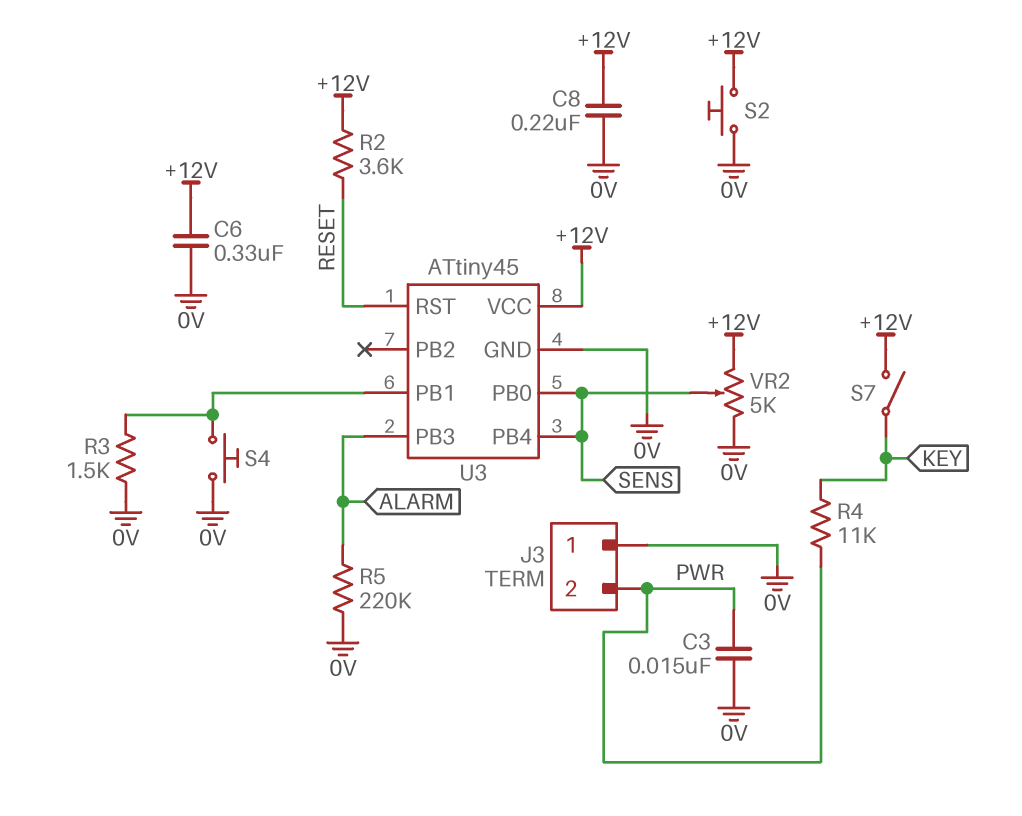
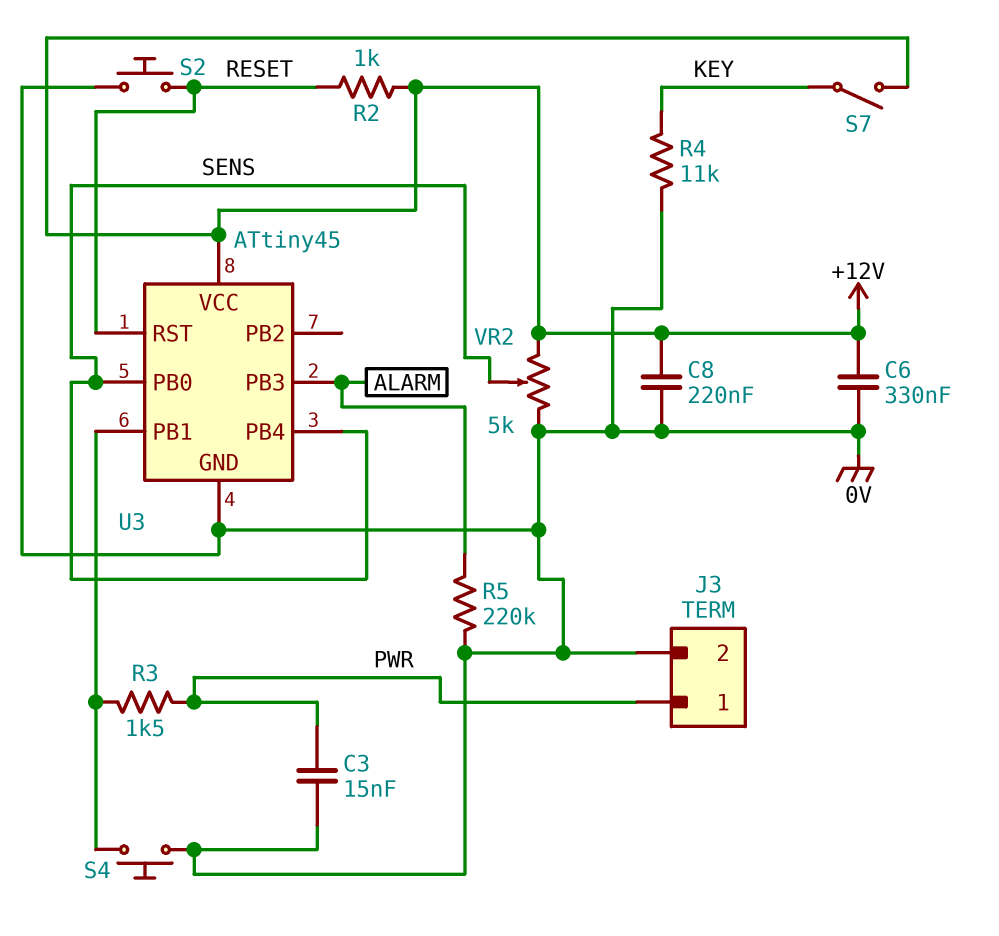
J3 pin 1: 0V -> PWR
J3 pin 2: PWR -> 0V
R2: 3.6k (+12V, RESET) -> 1k (+12V, RESET)
R3: 1.5k (0V, U3/PB1) -> 1.5k (PWR, U3/PB1)
R4: 11k (KEY, PWR) -> 11k (0V, KEY)
S2: button (+12V, 0V) -> button (0V, RESET)

